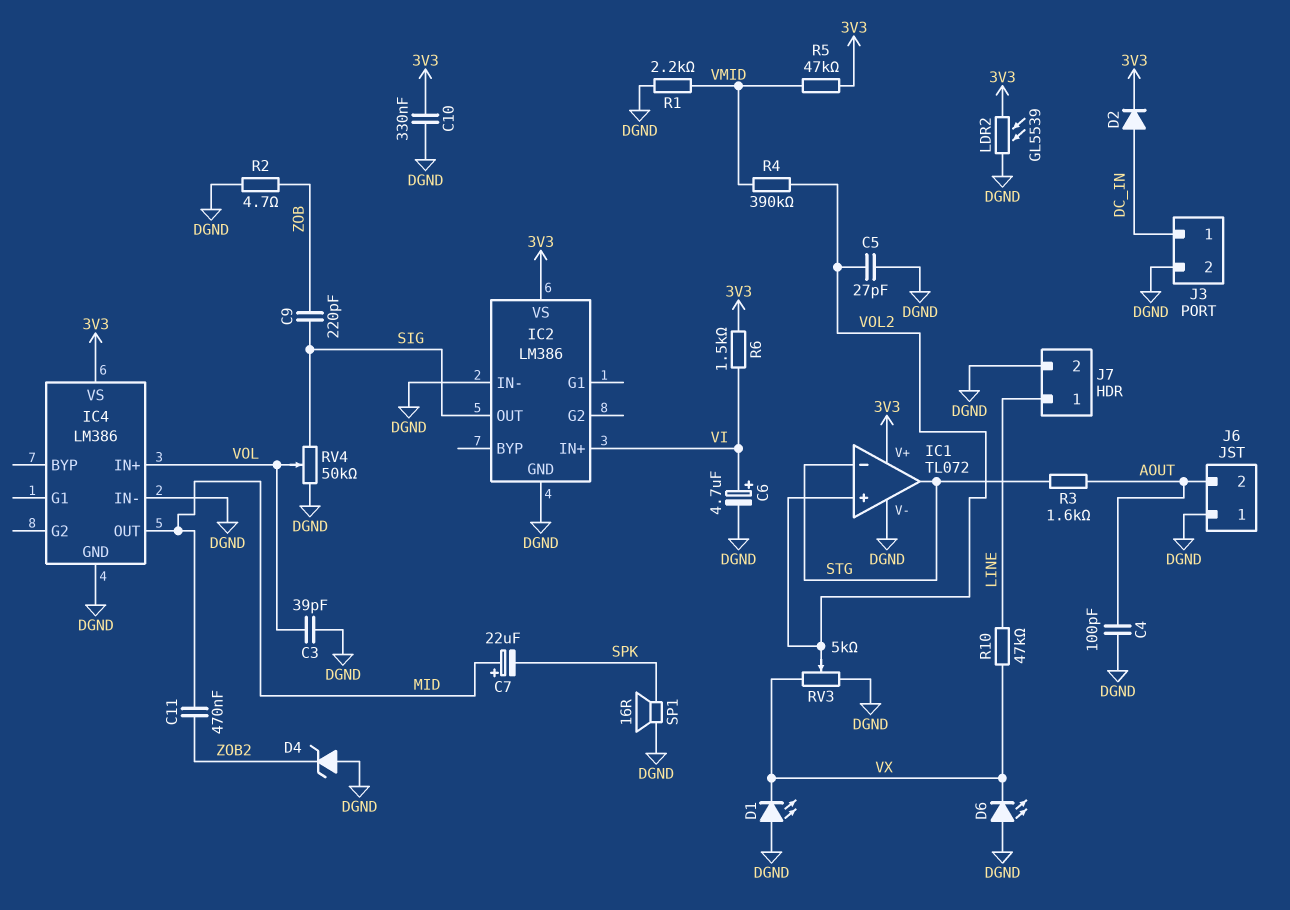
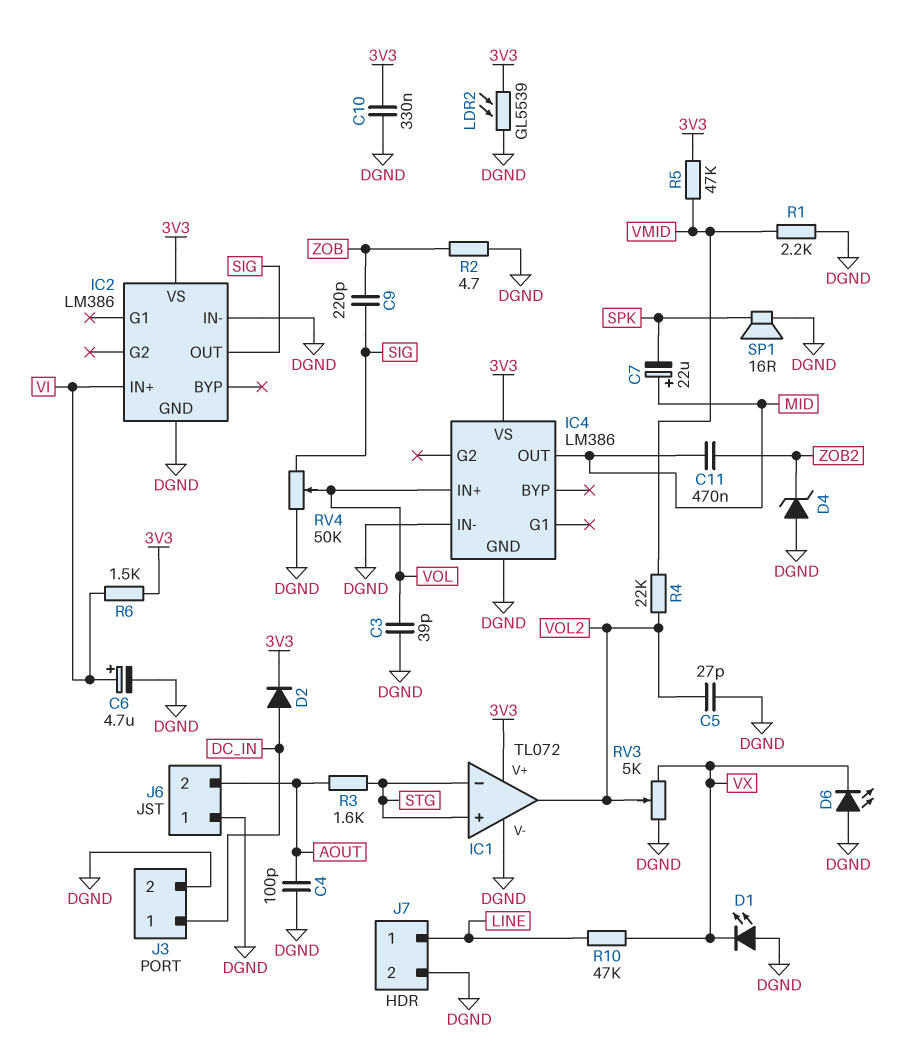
IC1 pin in+: VOL2 -> STG
IC1 pin out: STG -> VOL2
R4: 390k (VMID, VOL2) -> 22k (VMID, VOL2)

